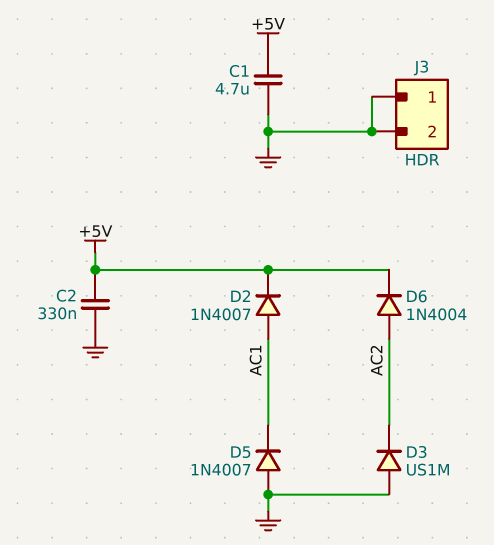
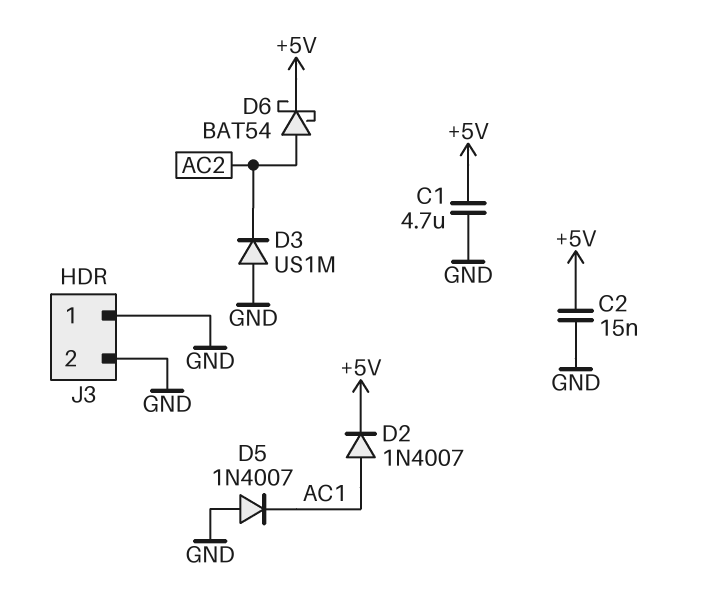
C2: 330nF (+5V, GND) -> 15nF (+5V, GND)
D6: diode 1N4004 (A AC2, K +5V) -> schottky BAT54 (A AC2, K +5V)

